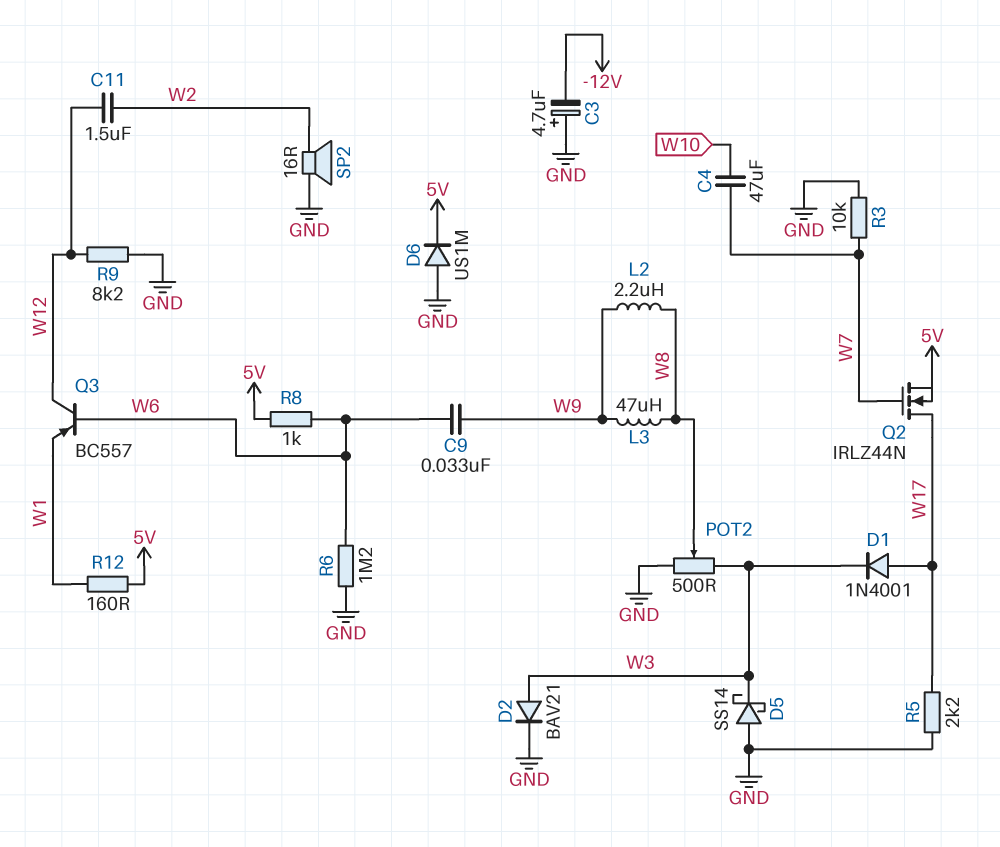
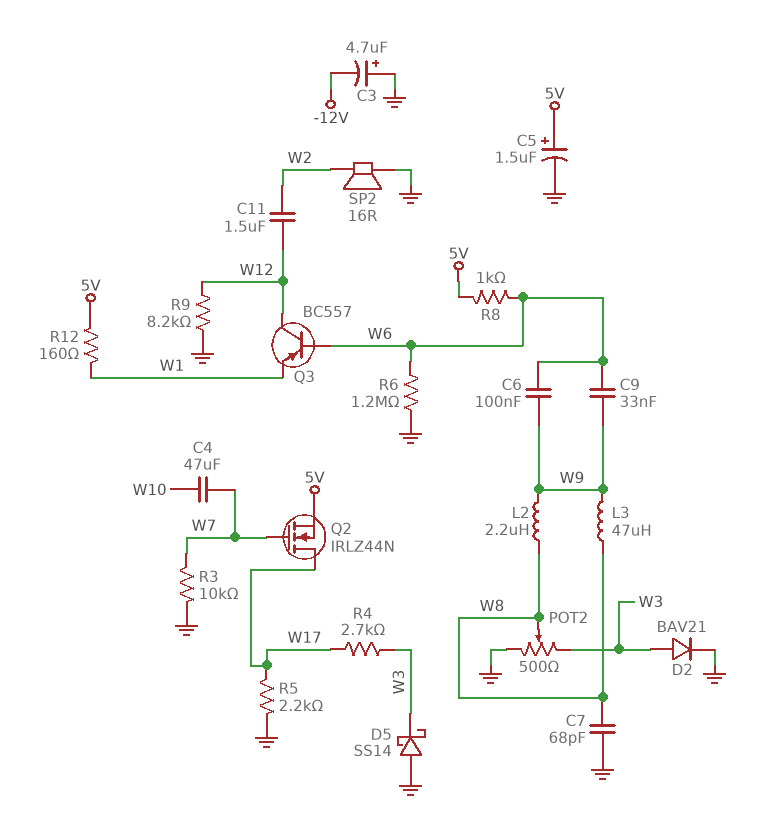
C5: none -> 1.5uF (plus 5V, minus GND)
C6: none -> 100nF (W6, W9)
C7: none -> 68pF (GND, W8)
D1: diode 1N4001 (A W17, K W3) -> none
D6: diode US1M (A GND, K 5V) -> none
R4: none -> 2.7k (W3, W17)

